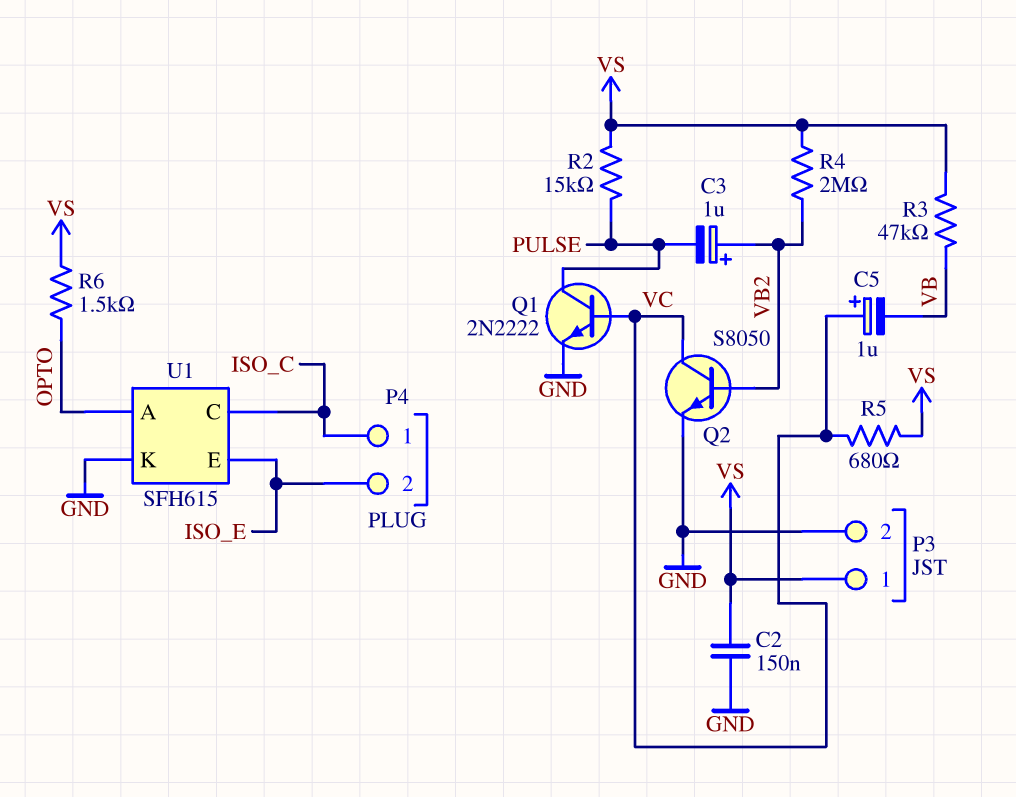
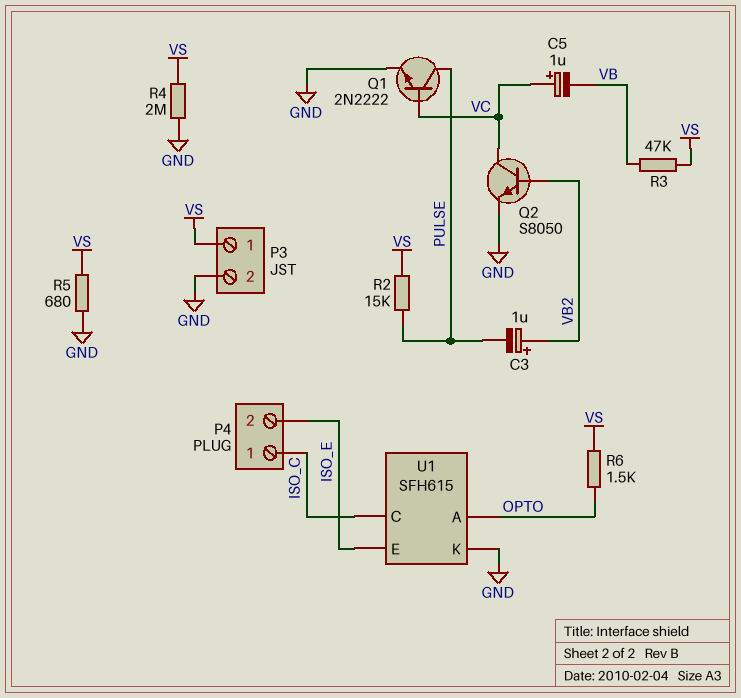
C2: 150nF (GND, VS) -> none
R4: 2M (VB2, VS) -> 2M (GND, VS)
R5: 680 (VC, VS) -> 680 (GND, VS)

